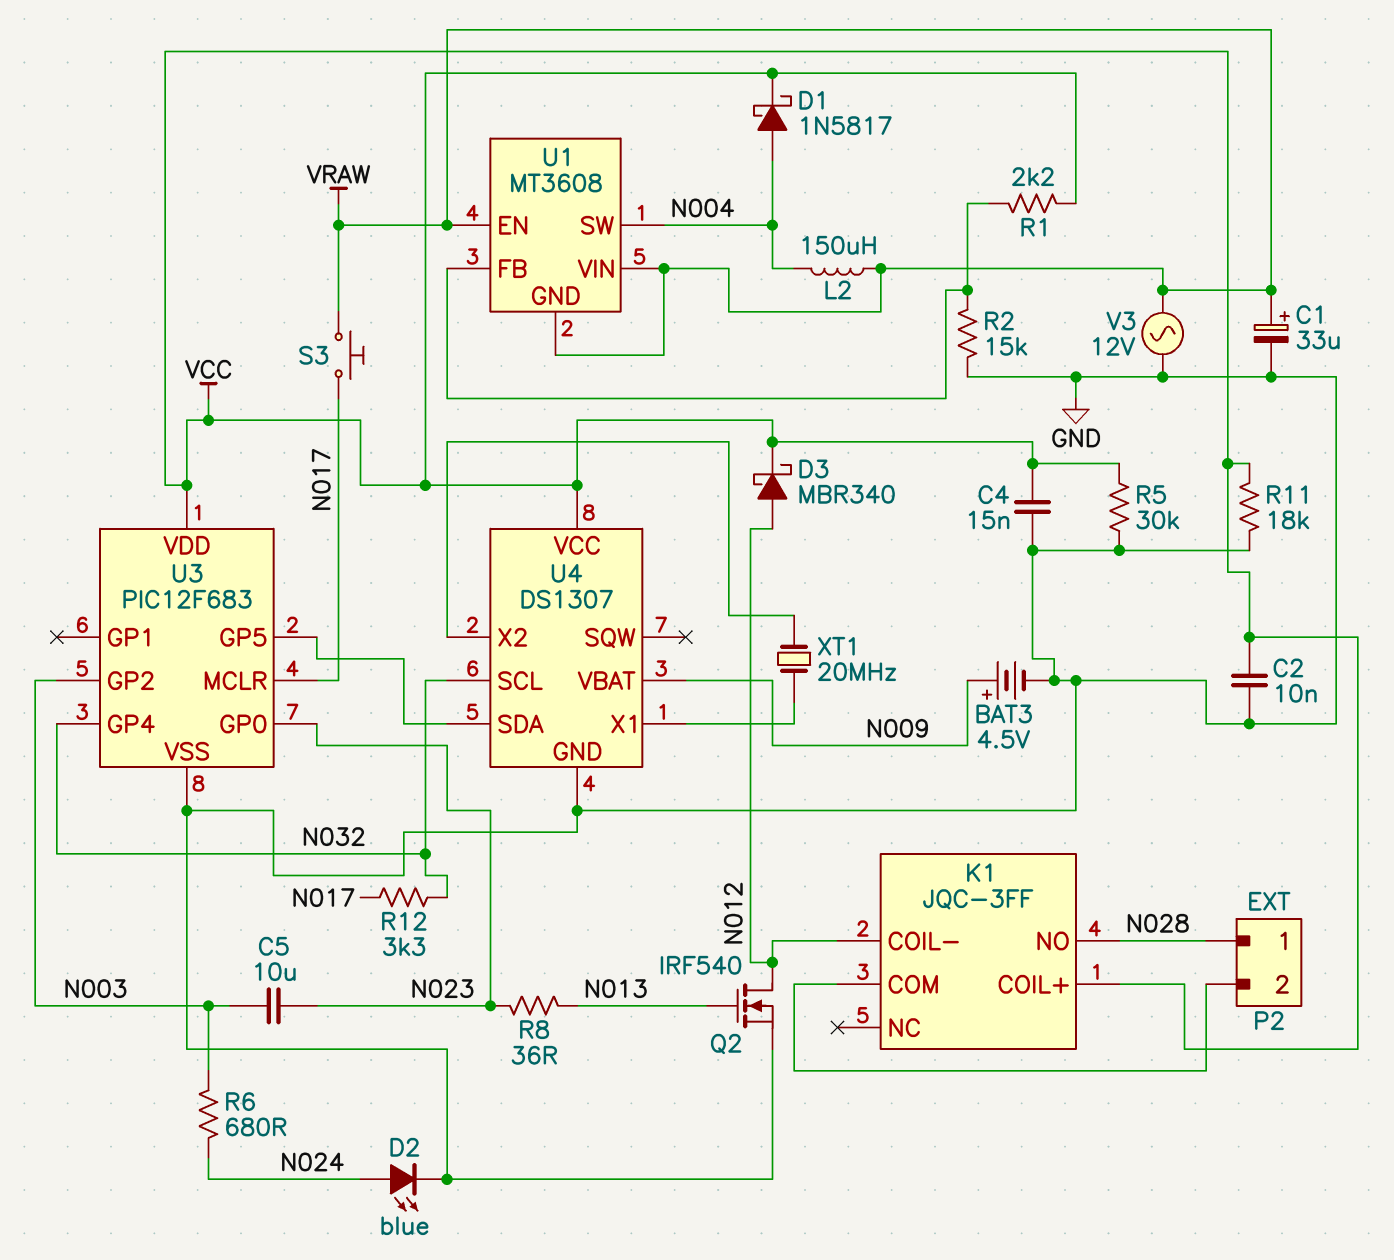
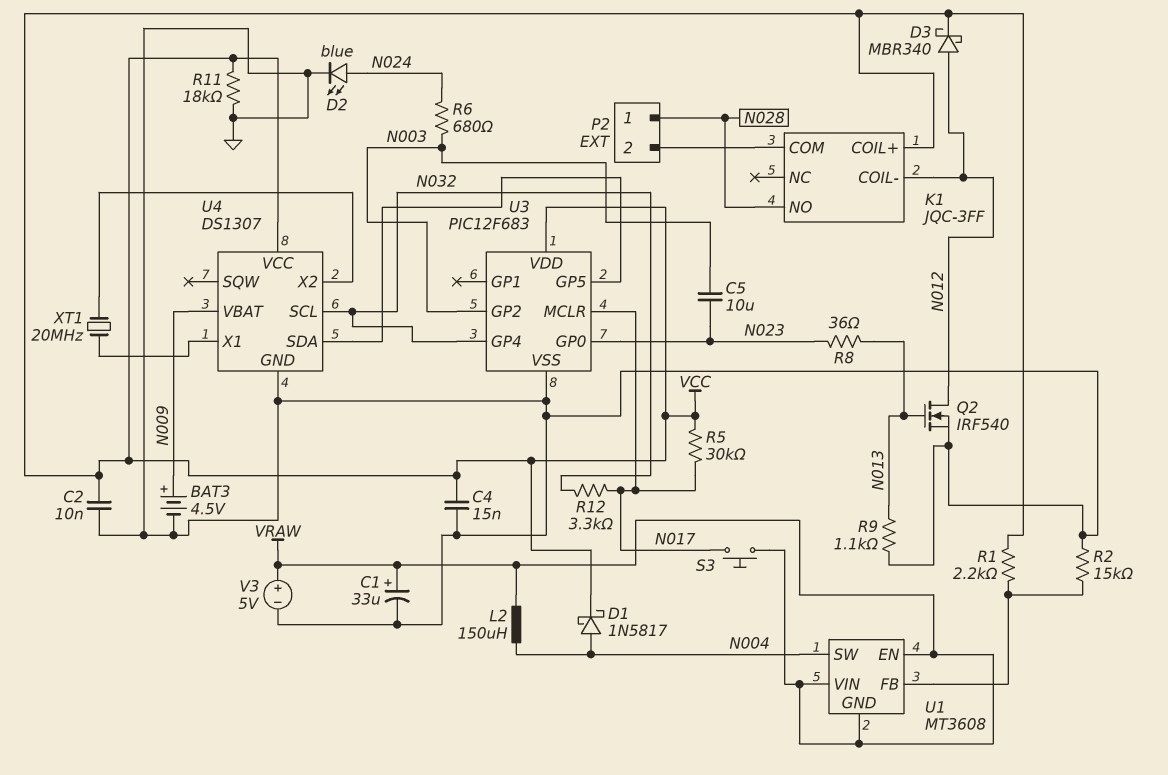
R5: 30k (GND, VCC) -> 30k (N017, VCC)
R9: none -> 1.1k (GND, N013)
V3: AC 12V (GND, VRAW) -> 5V (plus VRAW, minus GND)

